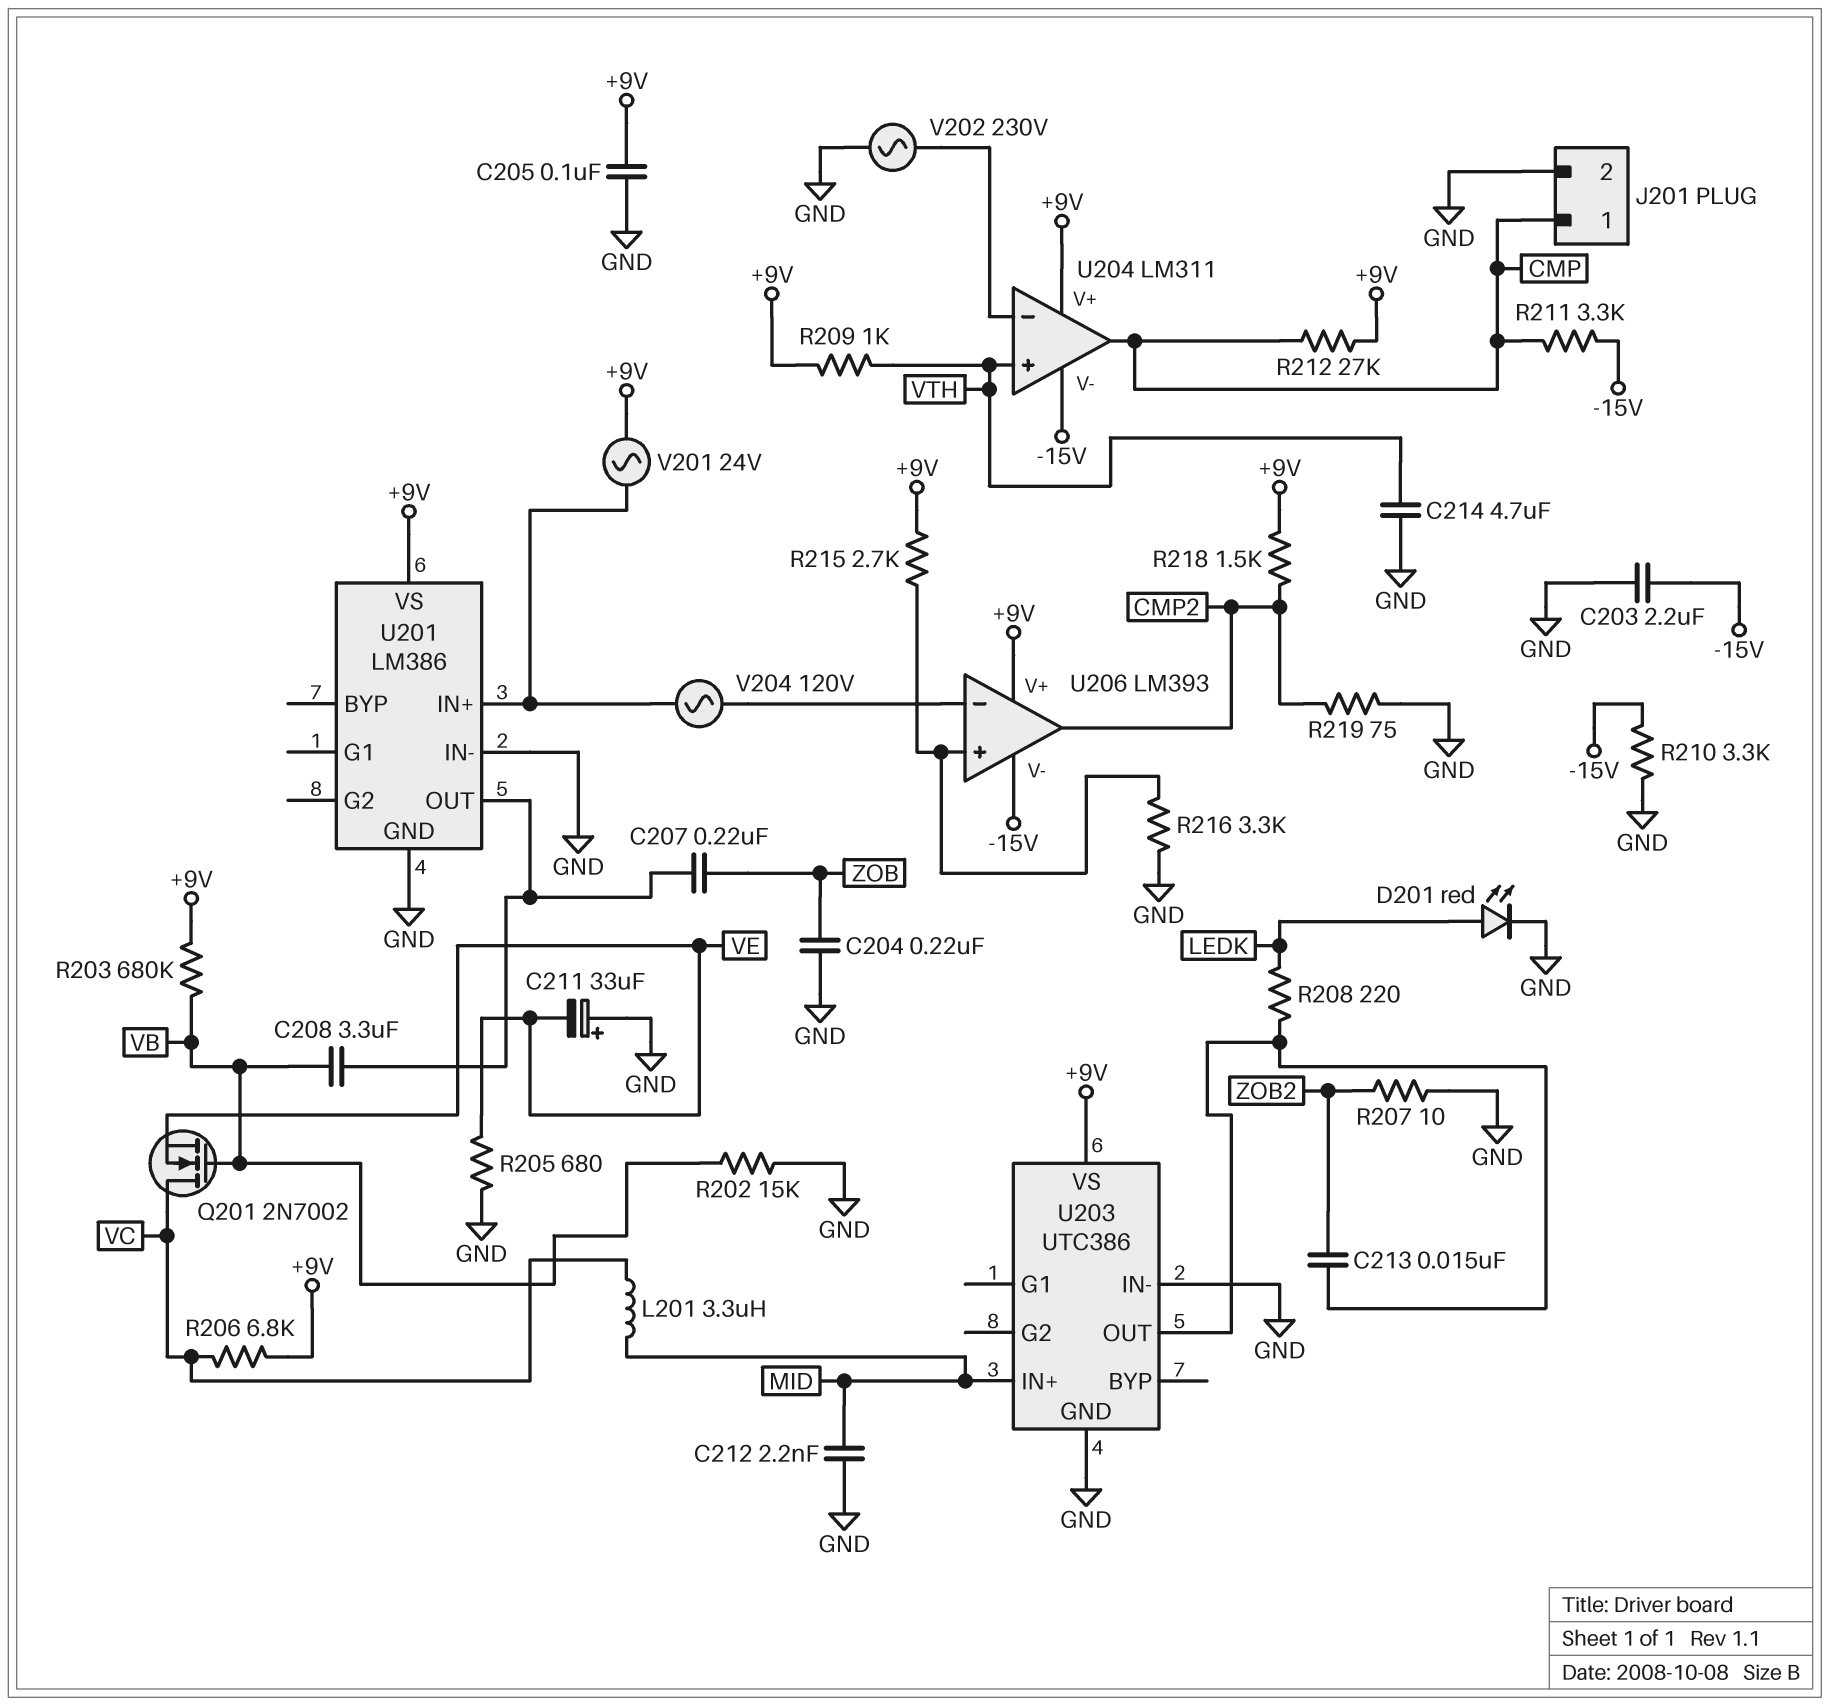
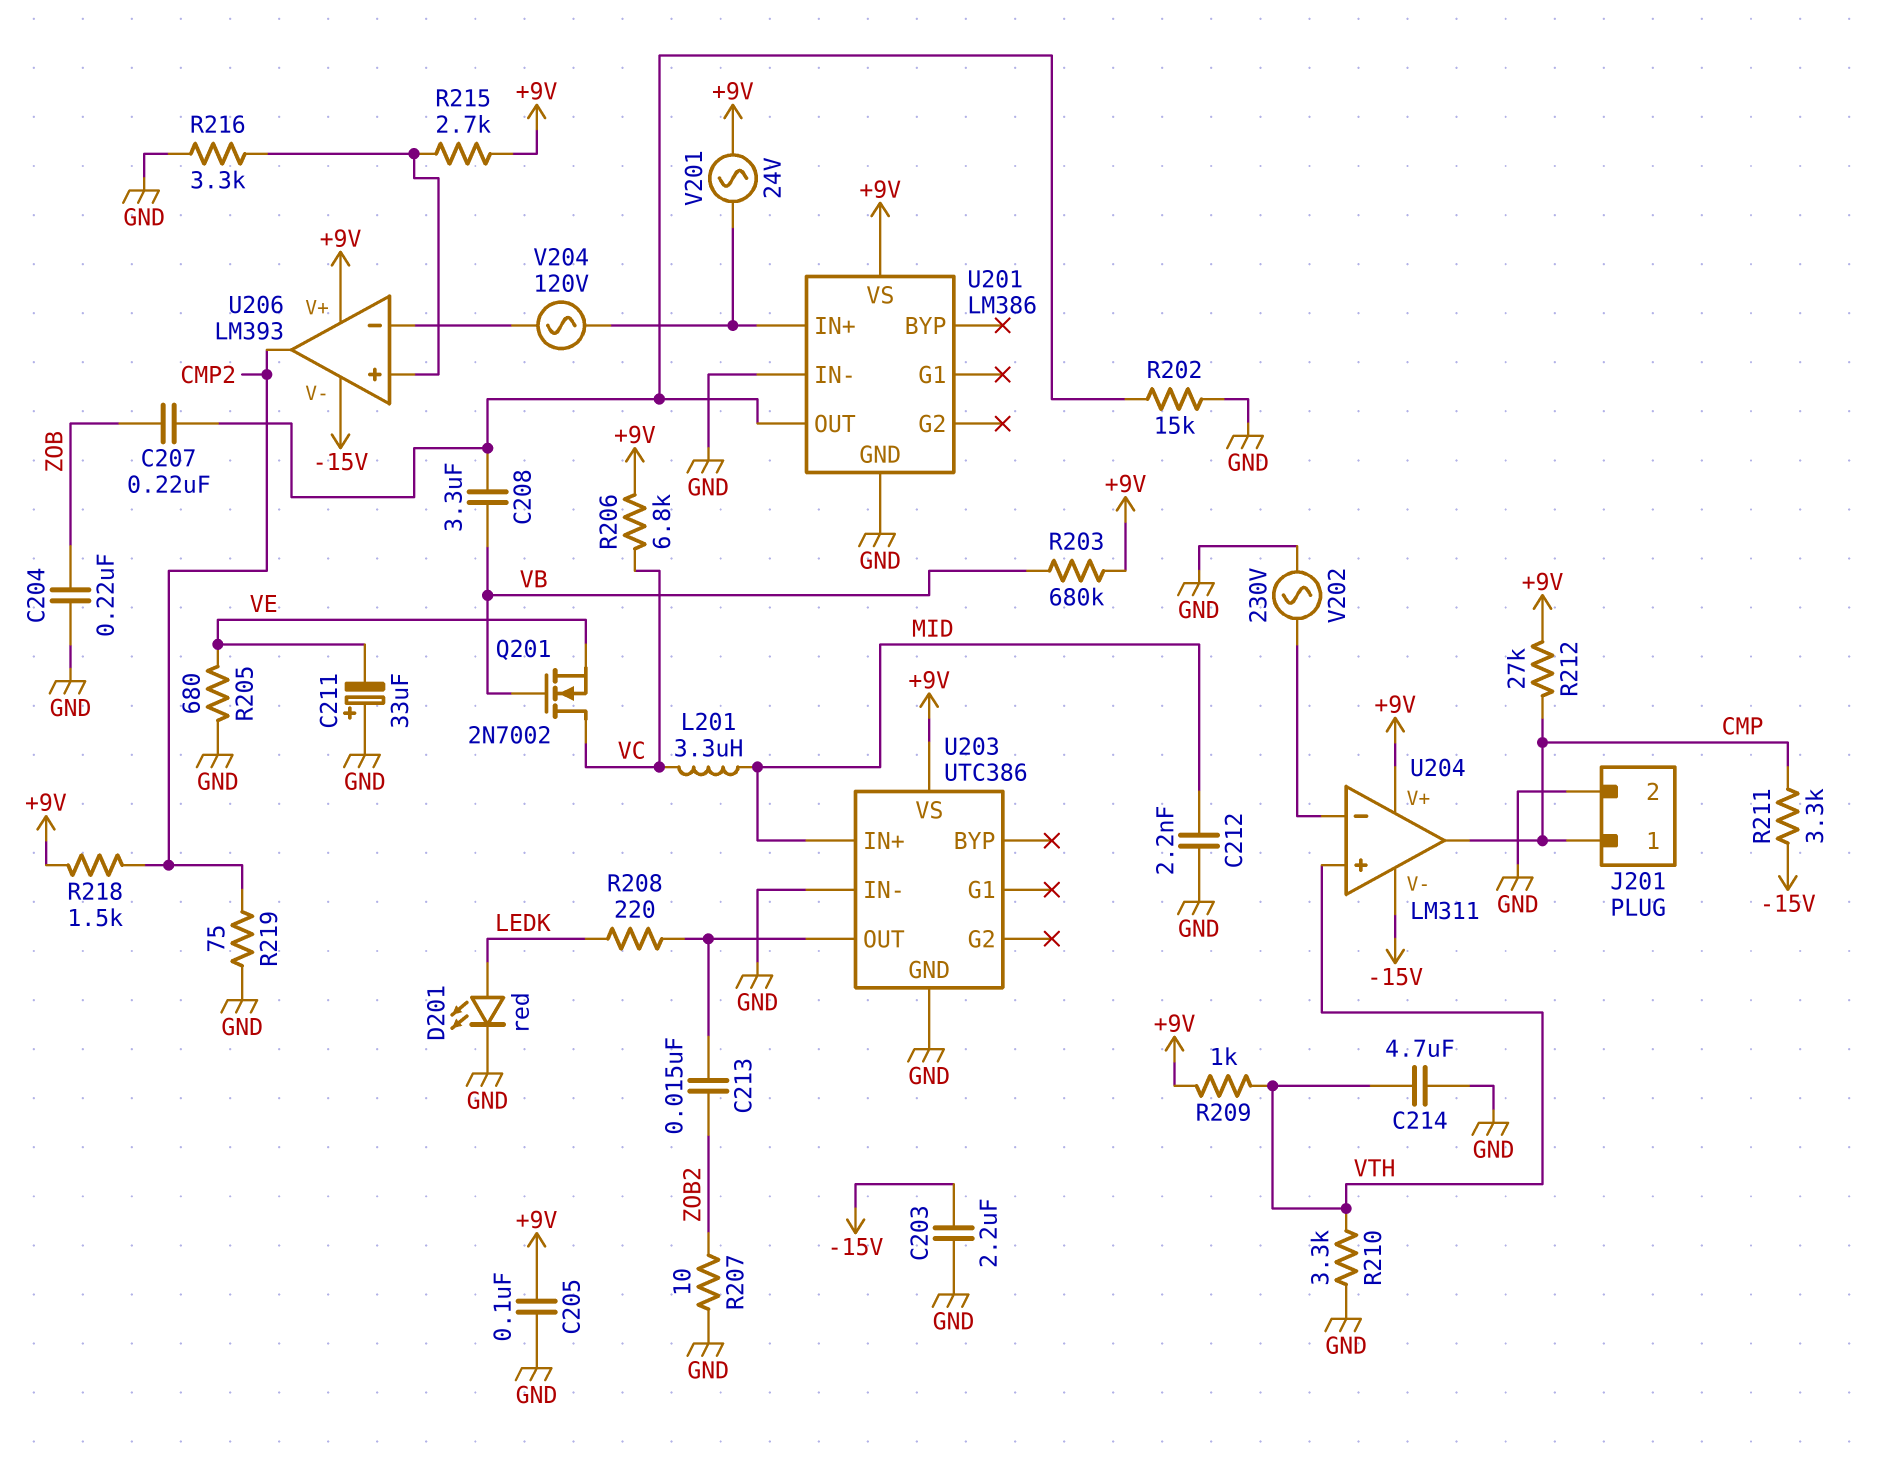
R202: 15k (GND, VB) -> 15k (GND, U201/OUT)
R210: 3.3k (-15V, GND) -> 3.3k (GND, VTH)

